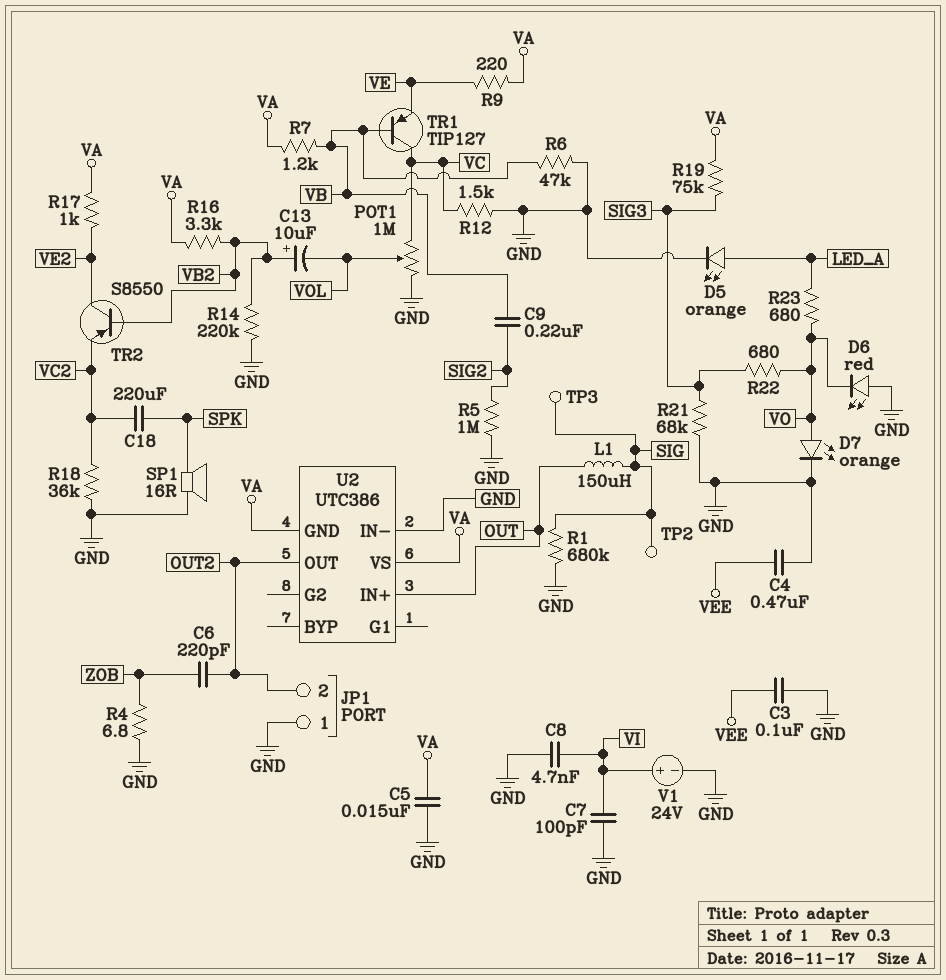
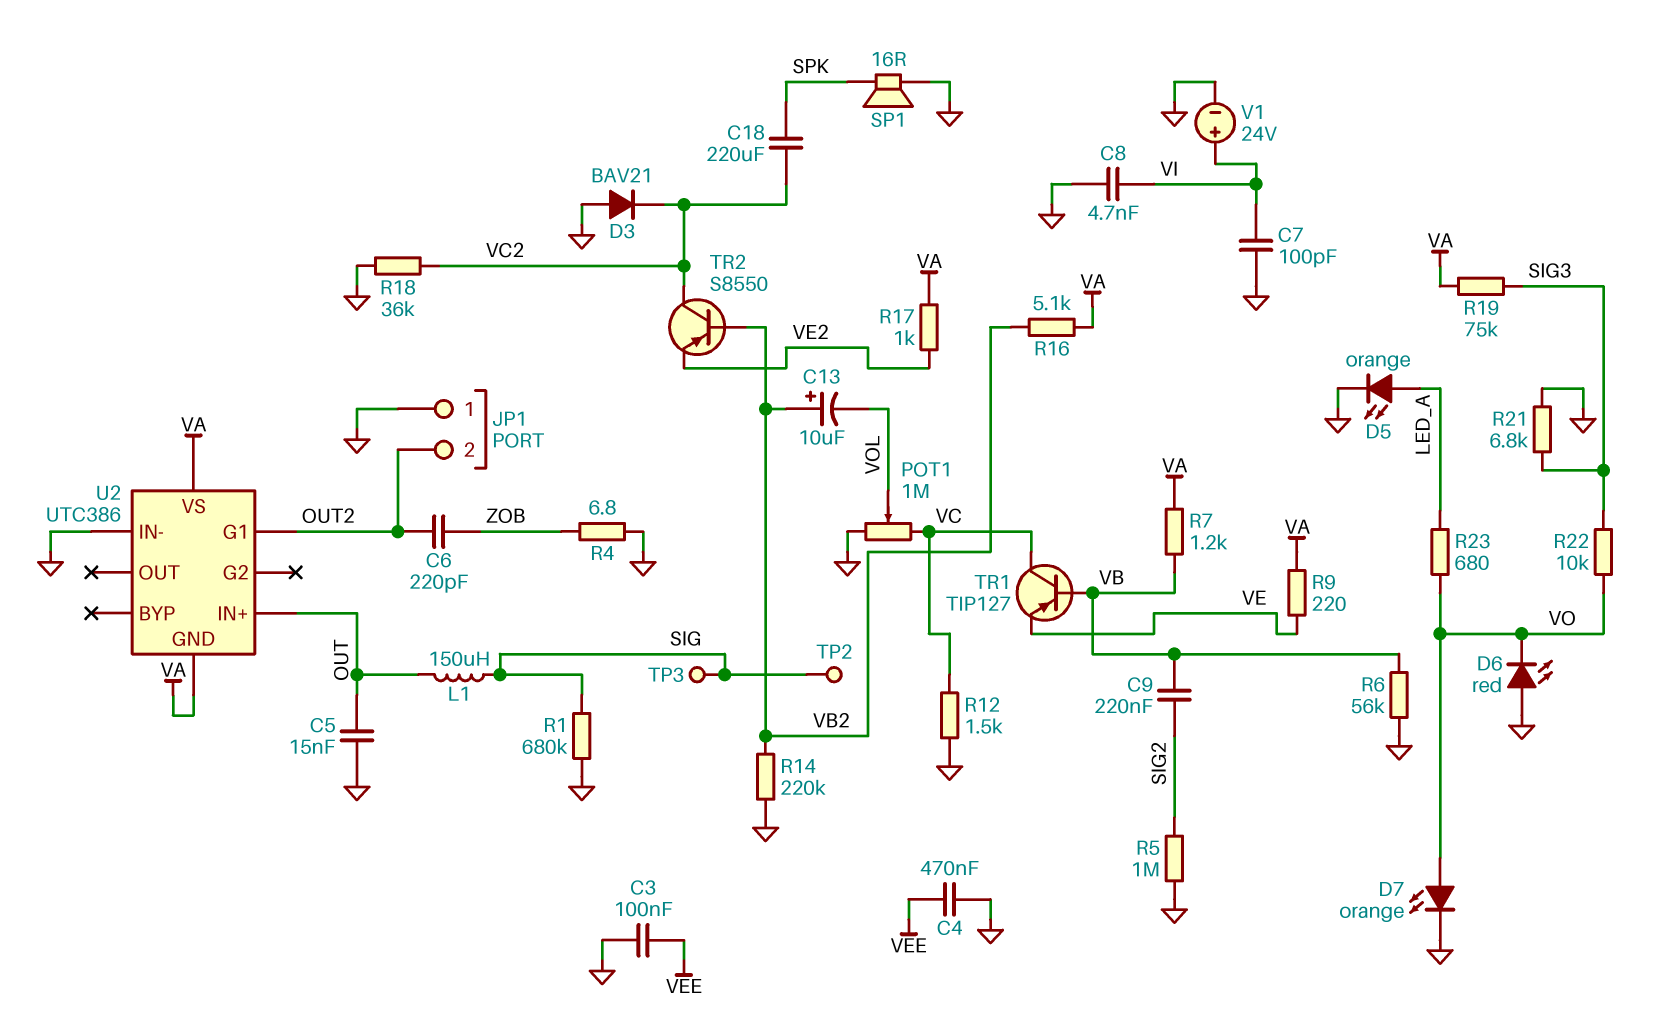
C5: 15nF (GND, VA) -> 15nF (GND, OUT)
D3: none -> diode BAV21 (A GND, K VC2)
R6: 47k (GND, VB) -> 56k (GND, VB)
R16: 3.3k (VA, VB2) -> 5.1k (VA, VB2)
R21: 68k (GND, SIG3) -> 6.8k (GND, SIG3)
R22: 680 (SIG3, VO) -> 10k (SIG3, VO)
TR2: PNP S8550 (B VB2, C VE2, E VC2) -> PNP S8550 (B VB2, C VC2, E VE2)
U2 pin G1: none -> OUT2
U2 pin OUT: OUT2 -> none

